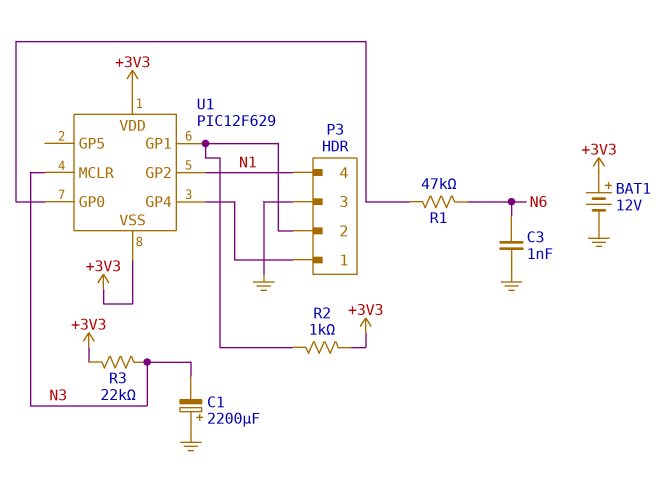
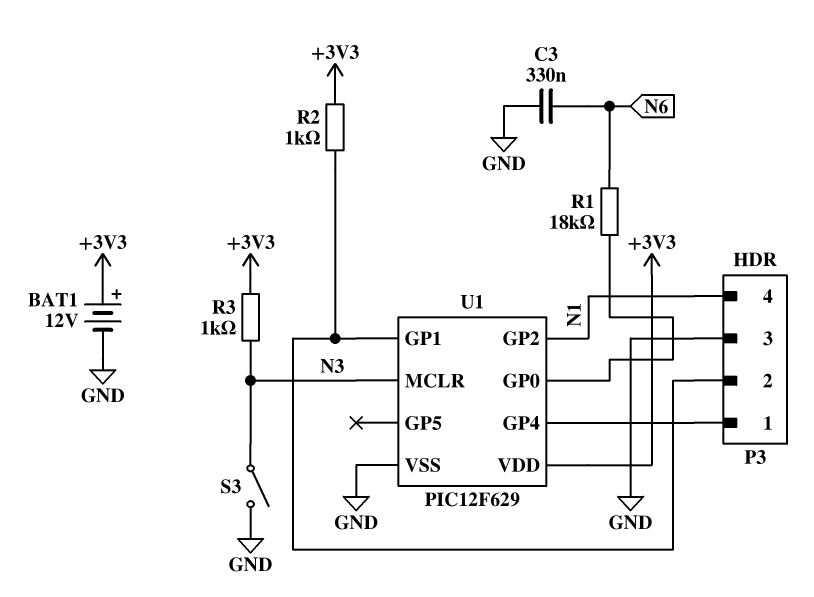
C1: 2200uF (plus GND, minus N3) -> none
C3: 1nF (GND, N6) -> 330nF (GND, N6)
R1: 47k (N6, U1/GP0) -> 18k (N6, U1/GP0)
R3: 22k (+3V3, N3) -> 1k (+3V3, N3)
S3: none -> switch (GND, N3)
U1 pin VSS: +3V3 -> GND

